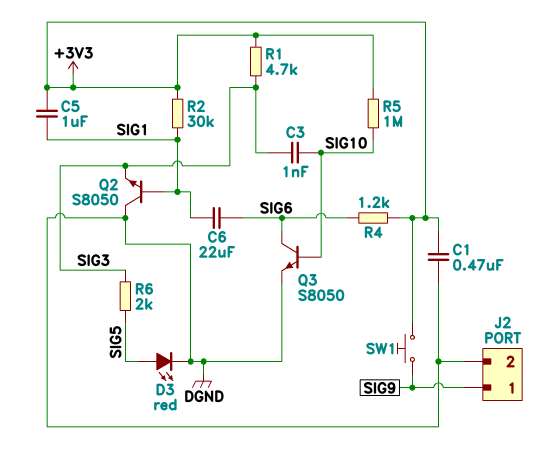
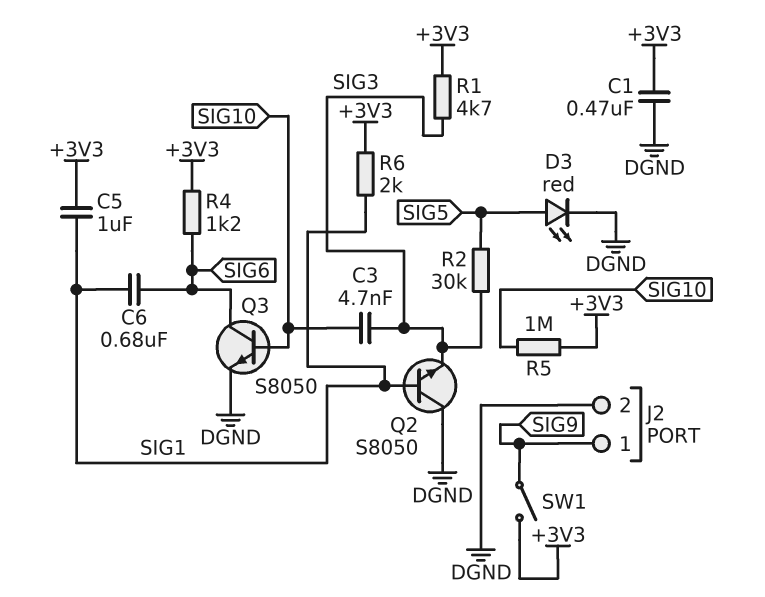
C3: 1nF (SIG3, SIG10) -> 4.7nF (SIG3, SIG10)
C6: 22uF (SIG1, SIG6) -> 680nF (SIG1, SIG6)
R2: 30k (+3V3, SIG1) -> 30k (SIG3, SIG5)
R6: 2k (SIG3, SIG5) -> 2k (+3V3, SIG1)
SW1: button (+3V3, SIG9) -> switch (+3V3, SIG9)

